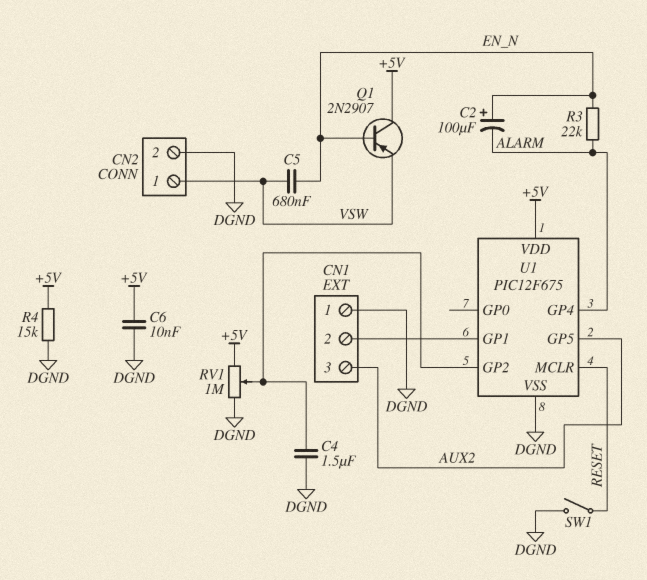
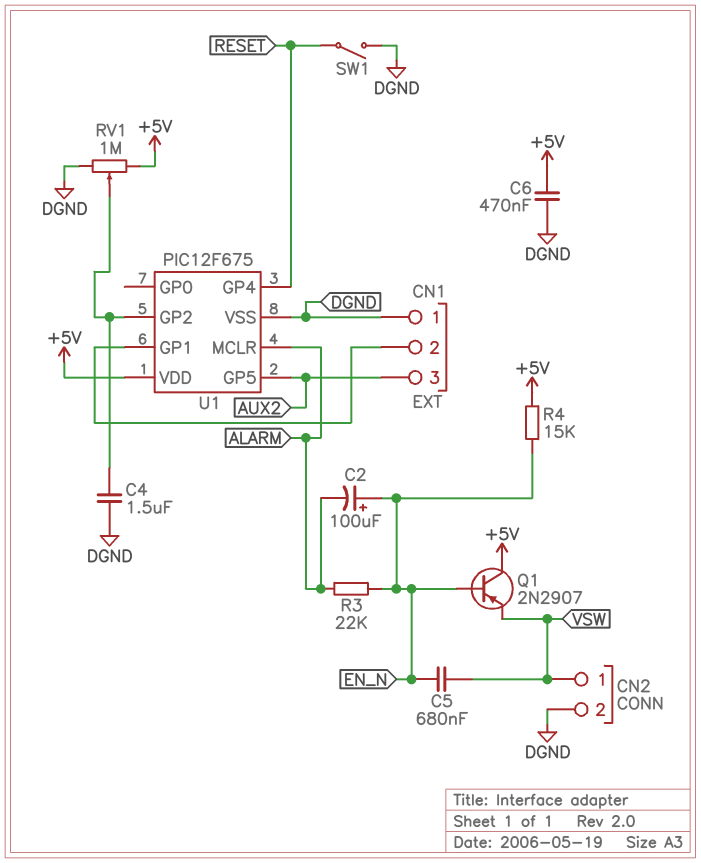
C6: 10nF (+5V, DGND) -> 470nF (+5V, DGND)
R4: 15k (+5V, DGND) -> 15k (+5V, EN_N)
U1 pin GP4: ALARM -> RESET
U1 pin MCLR: RESET -> ALARM

